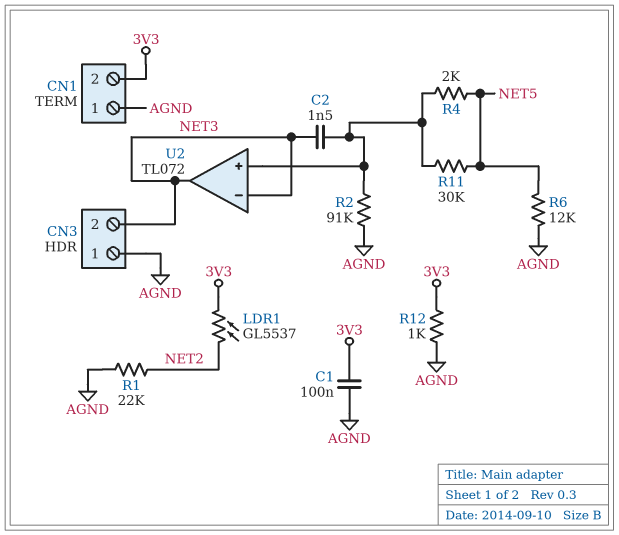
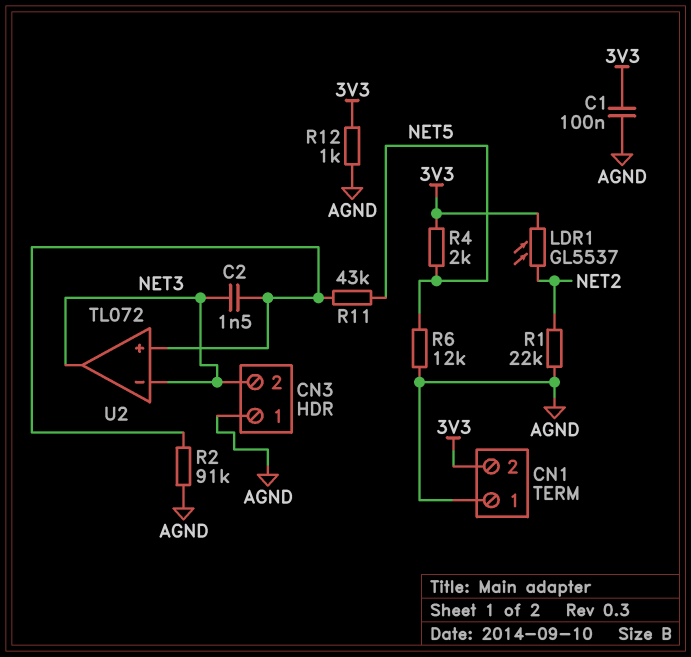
R4: 2k (NET5, U2/in+) -> 2k (3V3, NET5)
R11: 30k (NET5, U2/in+) -> 43k (NET5, U2/in+)

